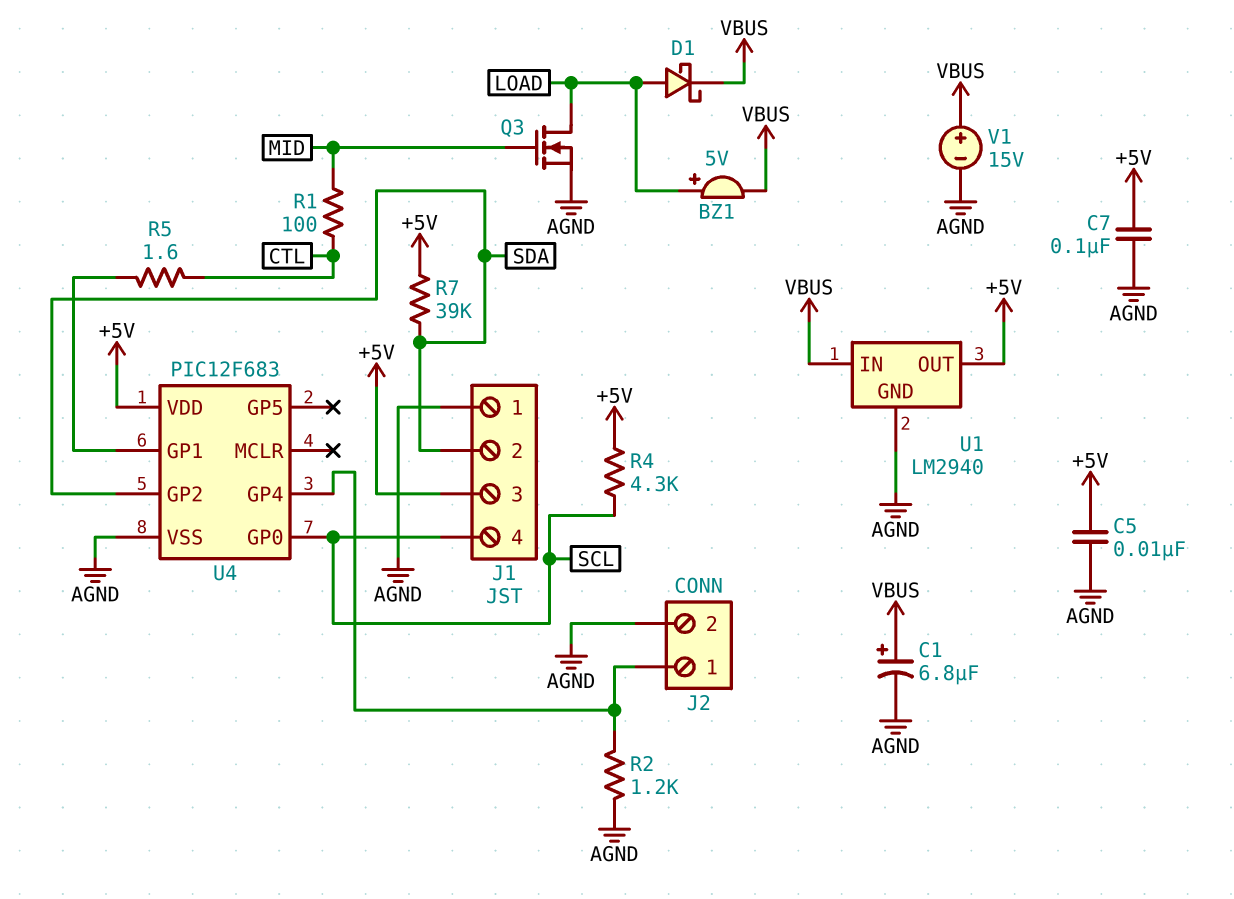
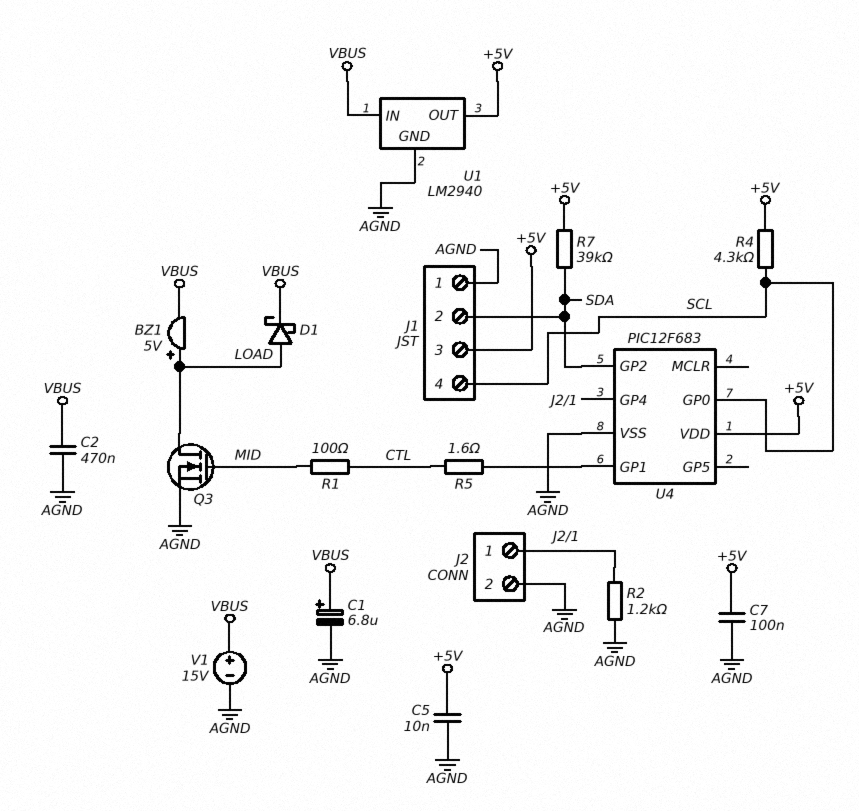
C2: none -> 470nF (AGND, VBUS)

